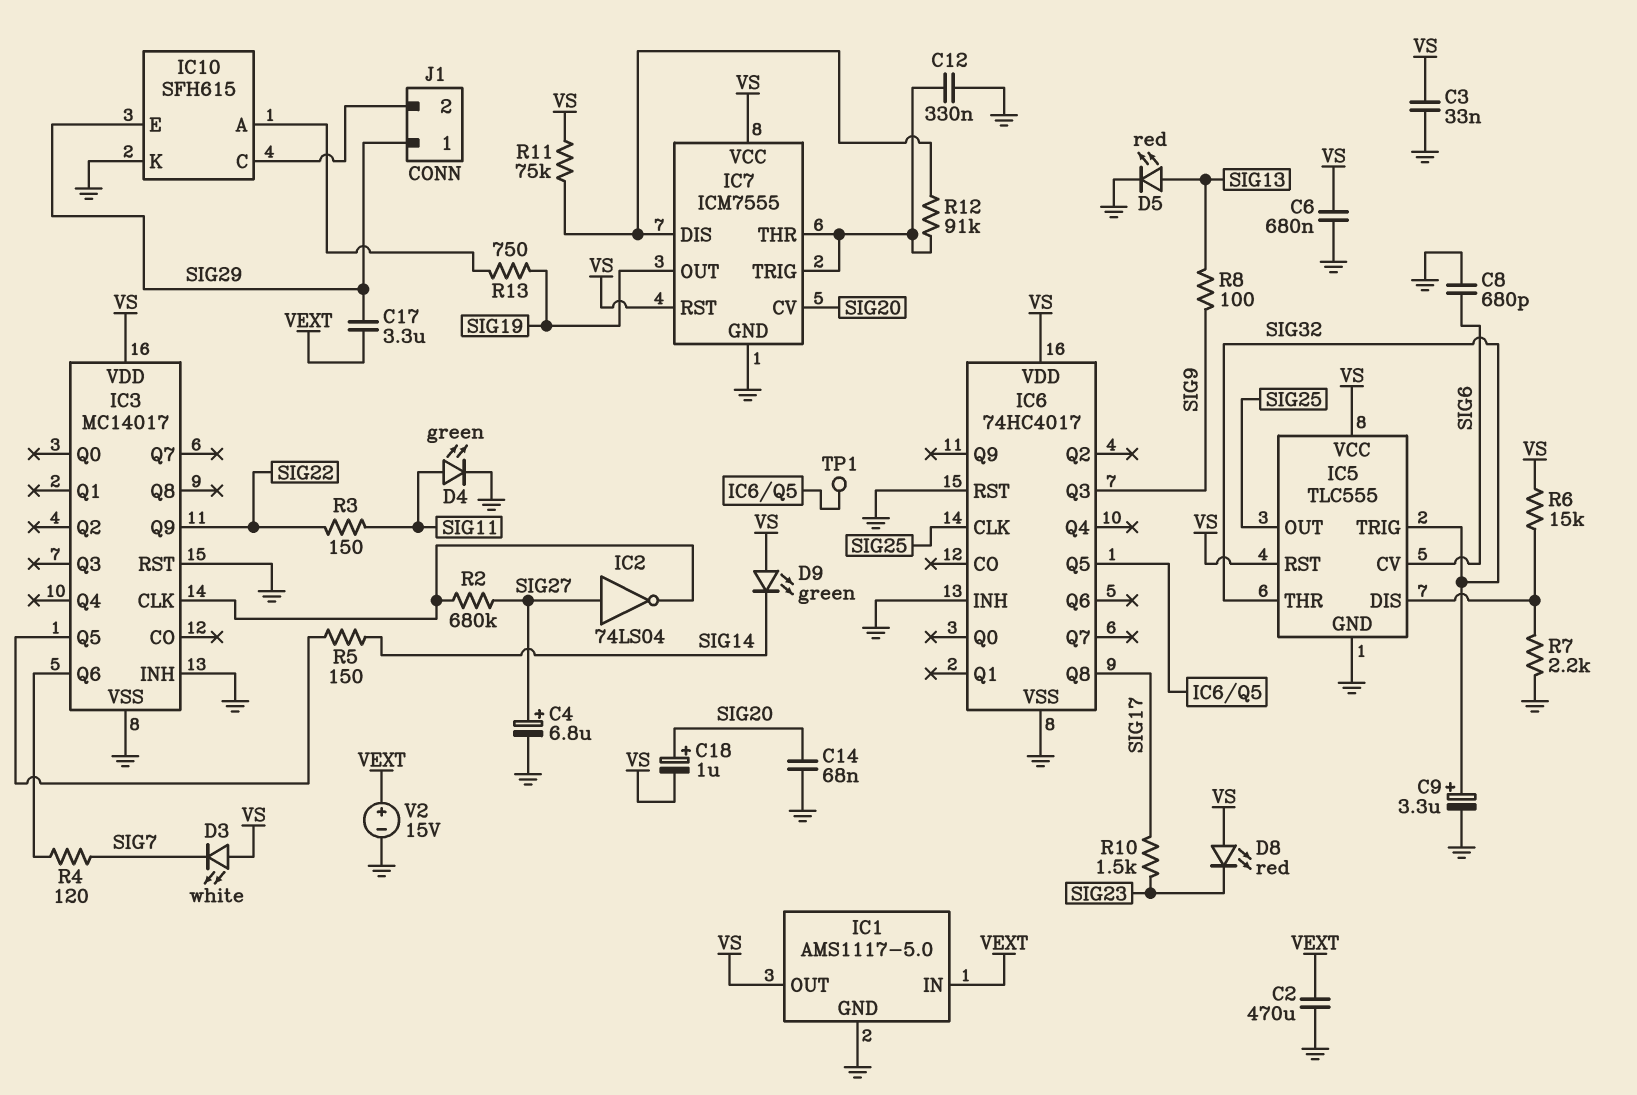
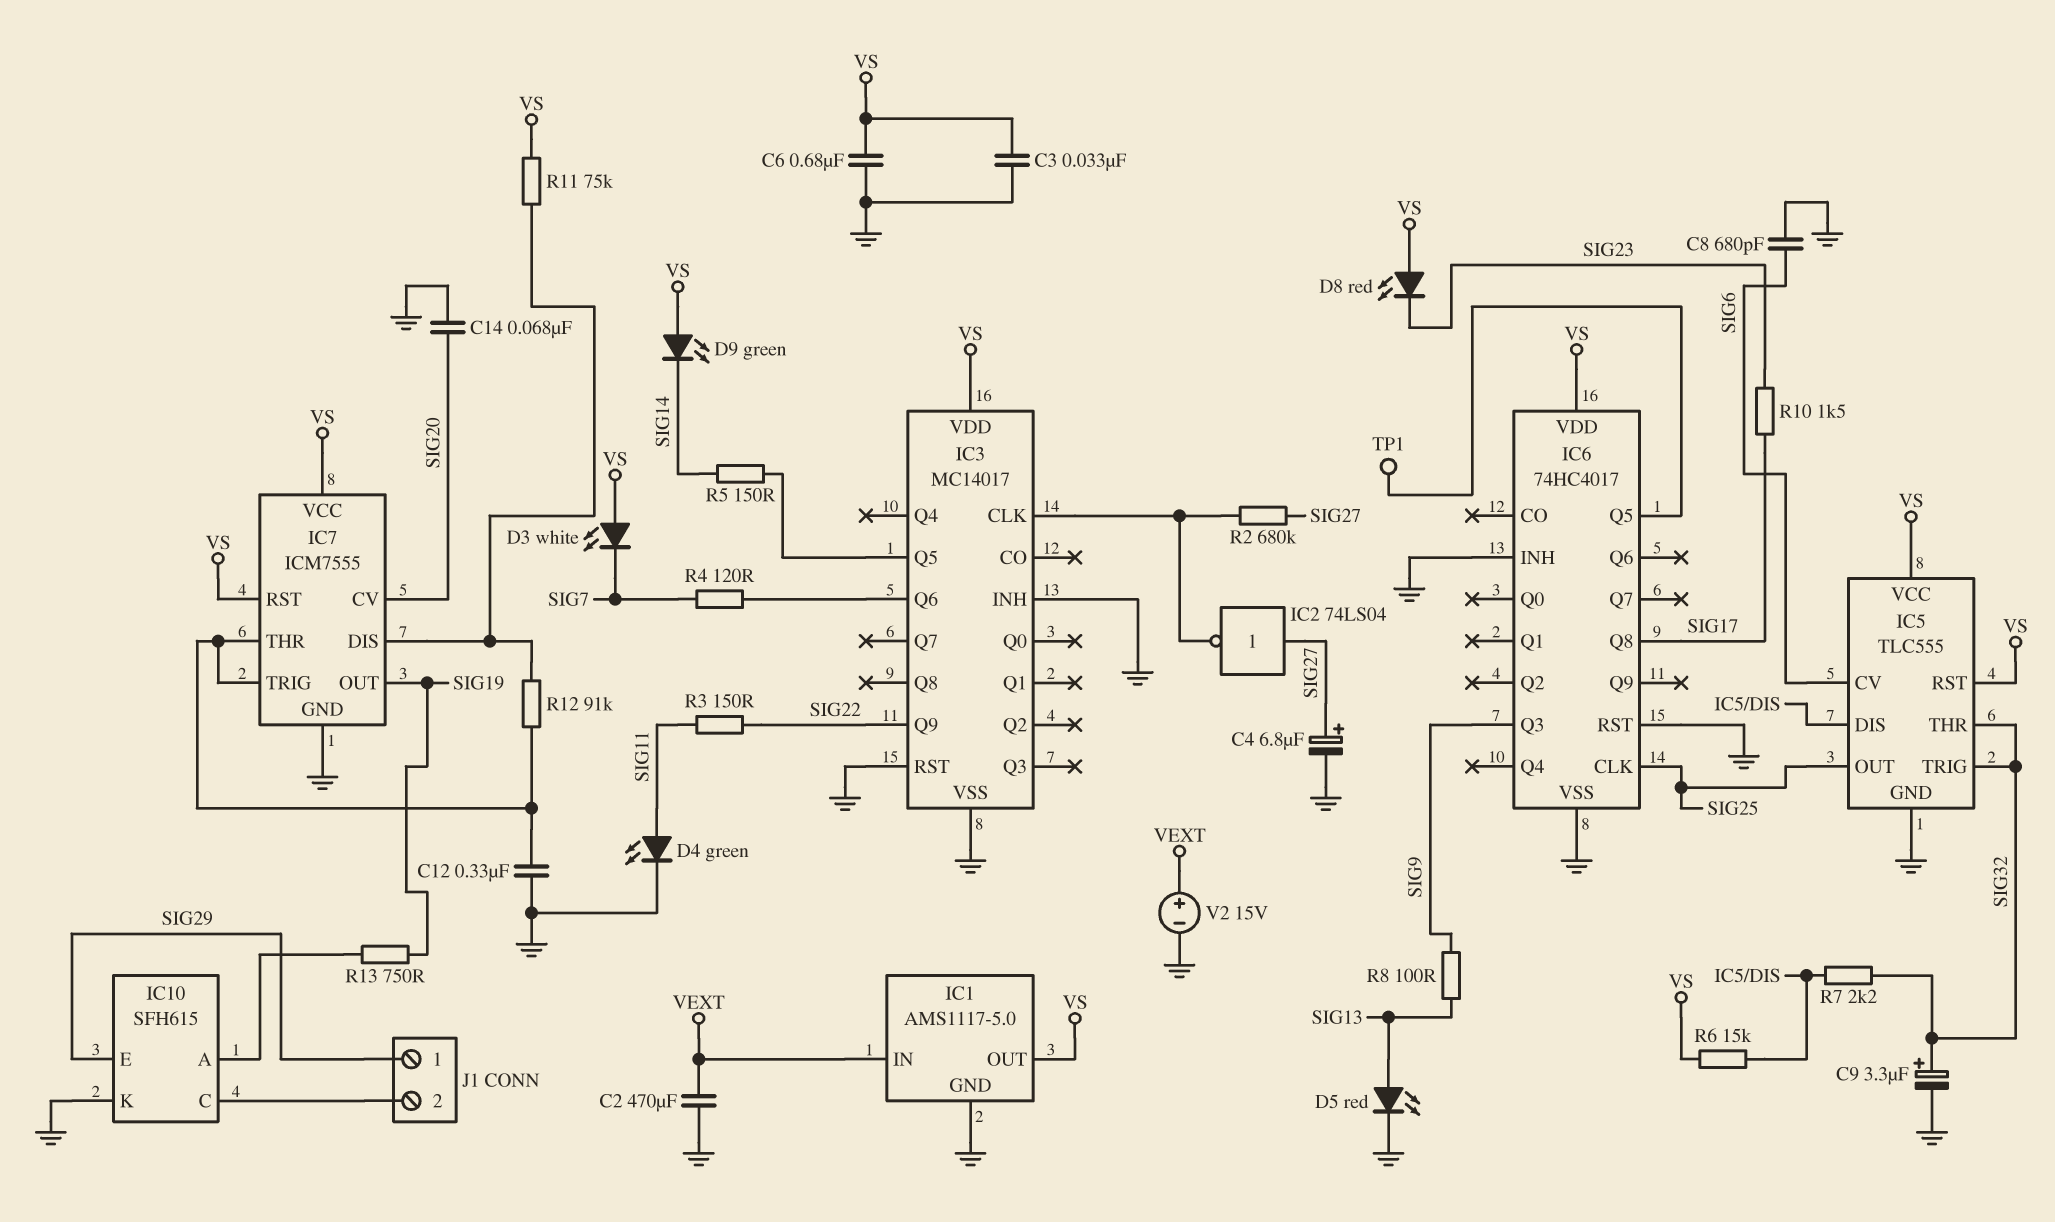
C17: 3.3uF (SIG29, VEXT) -> none
C18: 1uF (plus SIG20, minus VS) -> none
R7: 2.2k (GND, IC5/DIS) -> 2.2k (IC5/DIS, SIG32)

